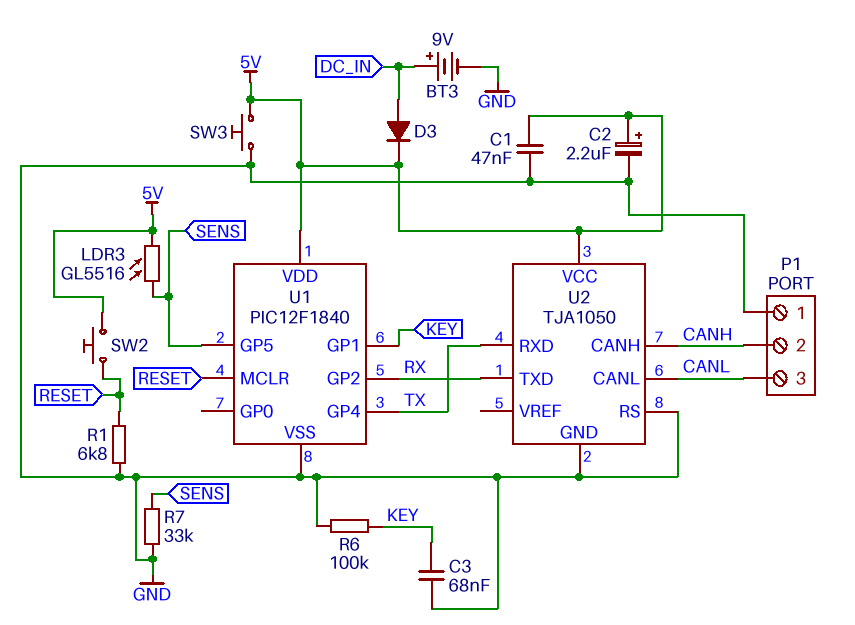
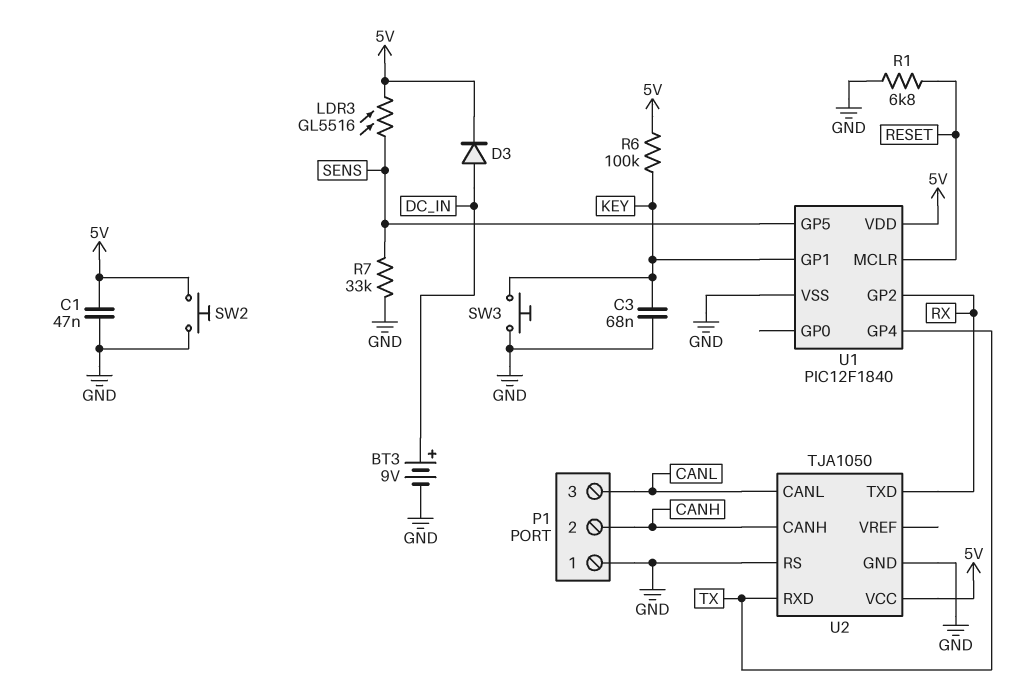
C2: 2.2uF (plus 5V, minus GND) -> none
R6: 100k (GND, KEY) -> 100k (5V, KEY)
SW2: button (5V, RESET) -> button (5V, GND)
SW3: button (5V, GND) -> button (GND, KEY)

